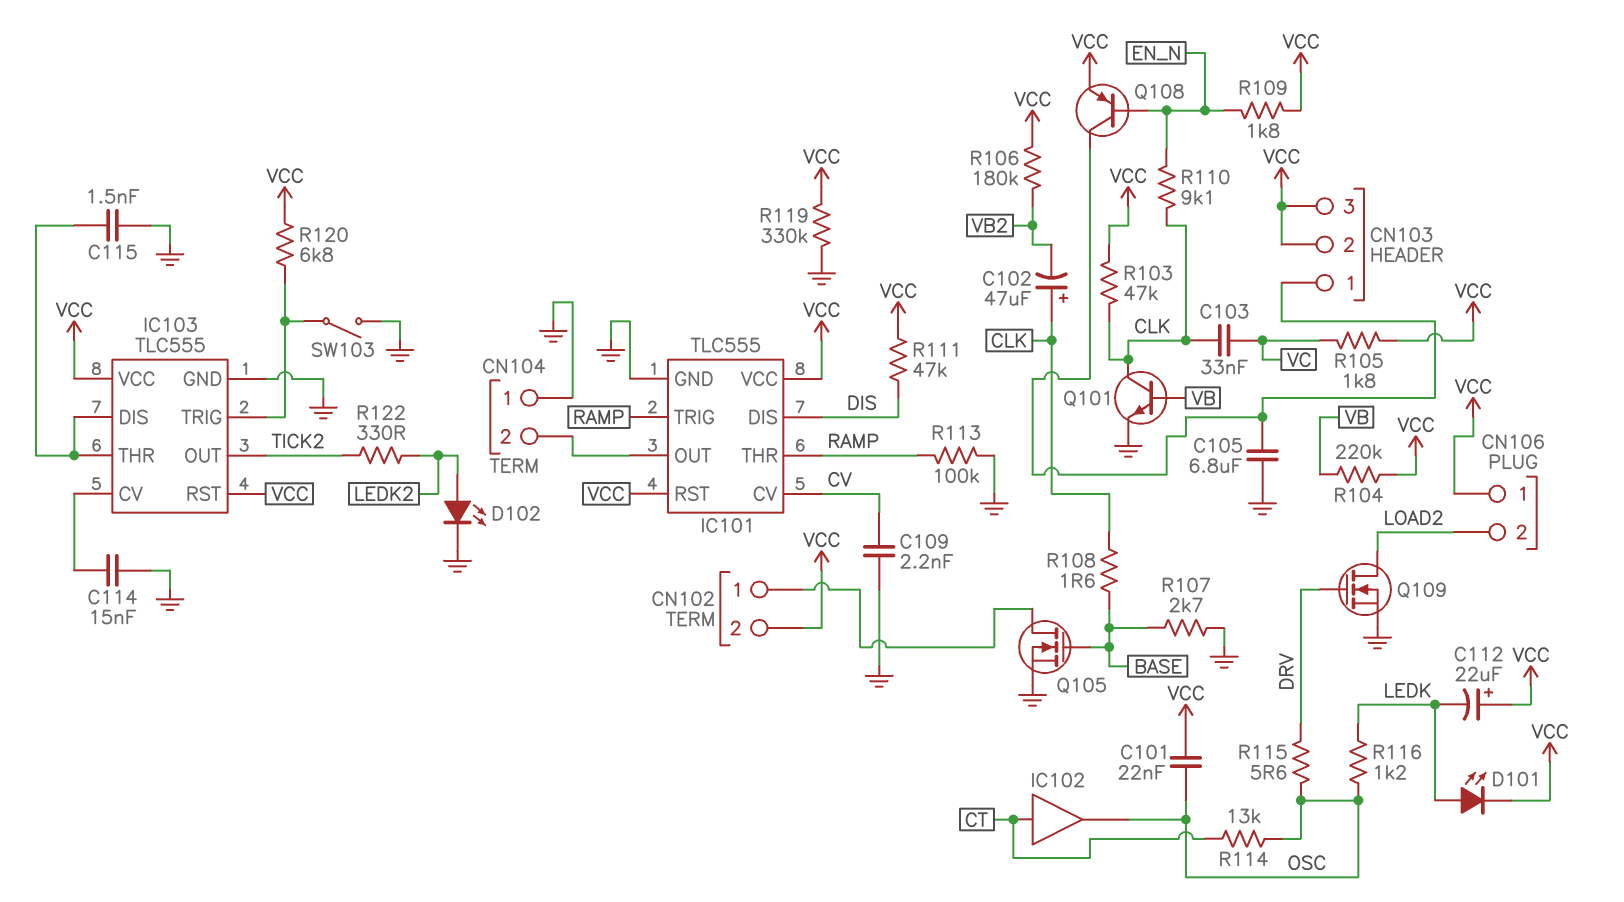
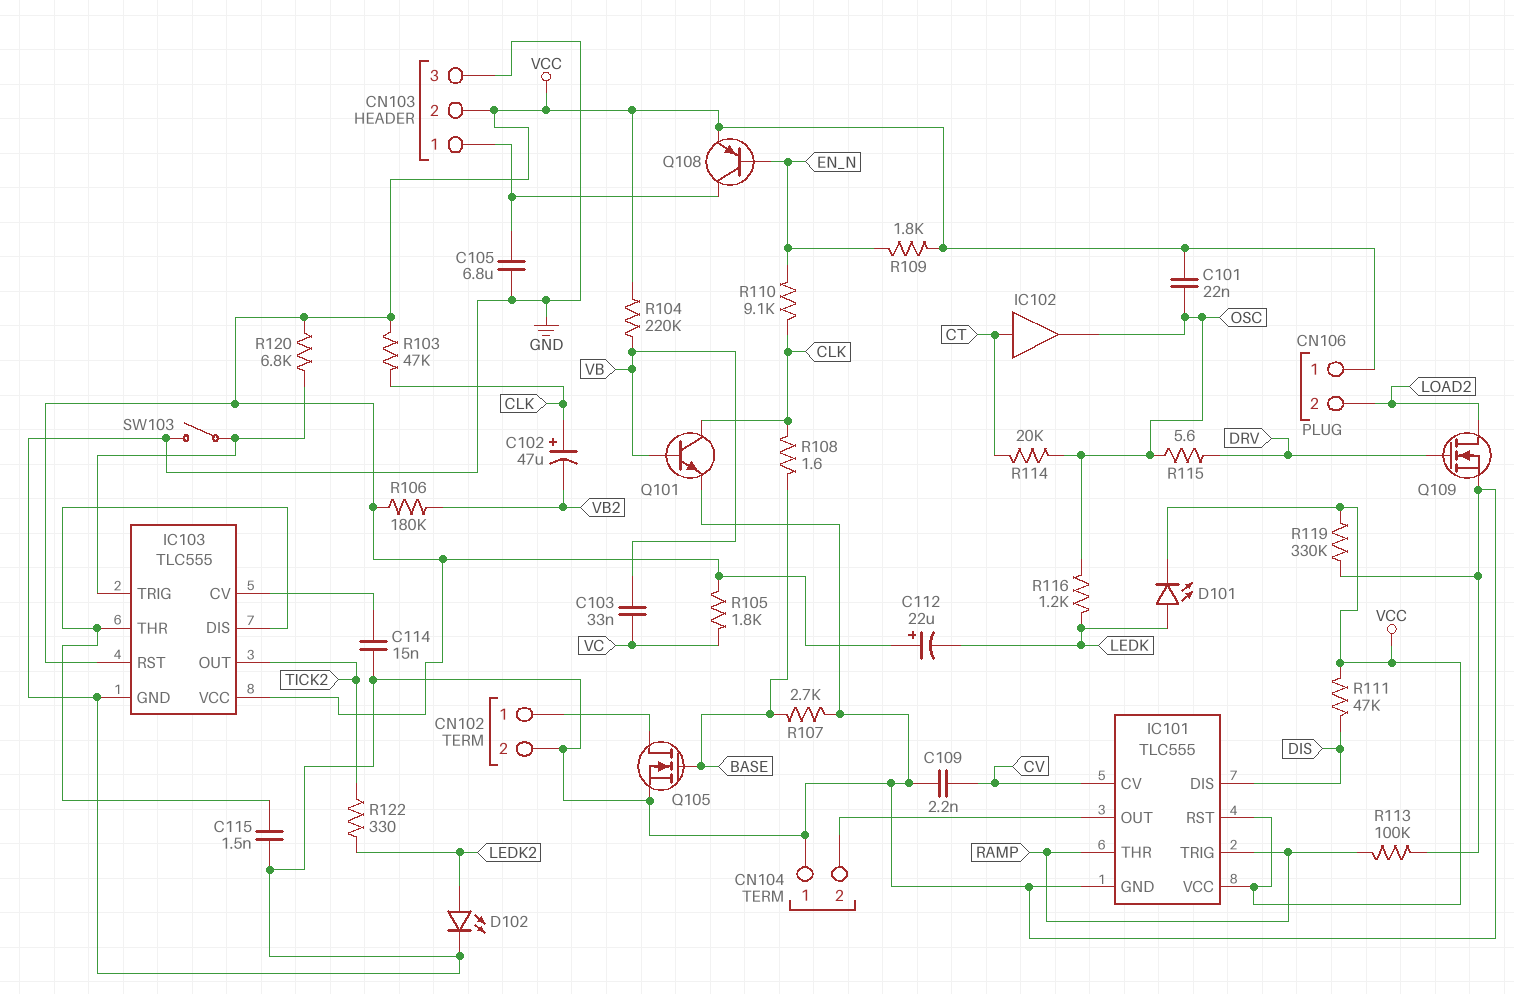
C103: 33nF (CLK, VC) -> 33nF (VB, VC)
CN102 pin 2: VCC -> GND
CN103 pin 3: VCC -> GND
R114: 13k (CT, OSC) -> 20k (CT, OSC)

